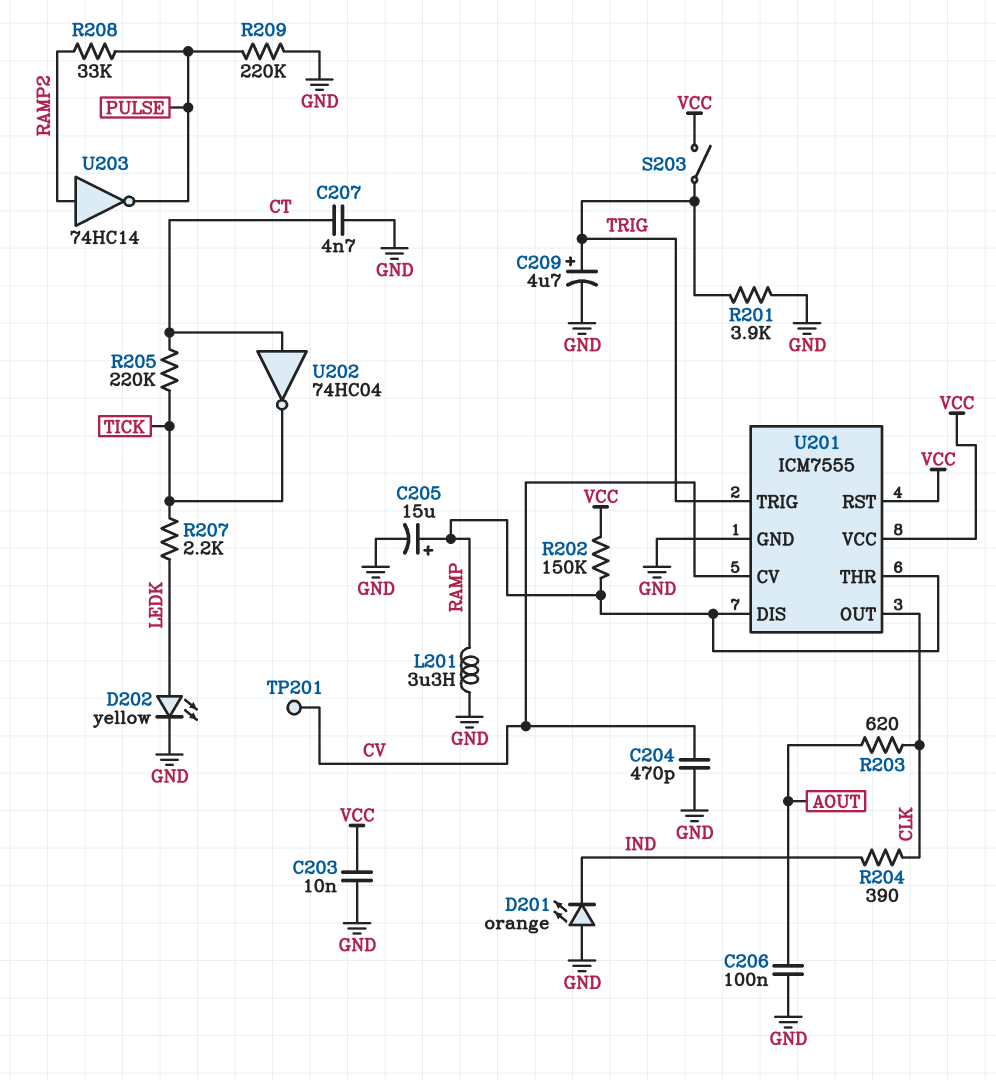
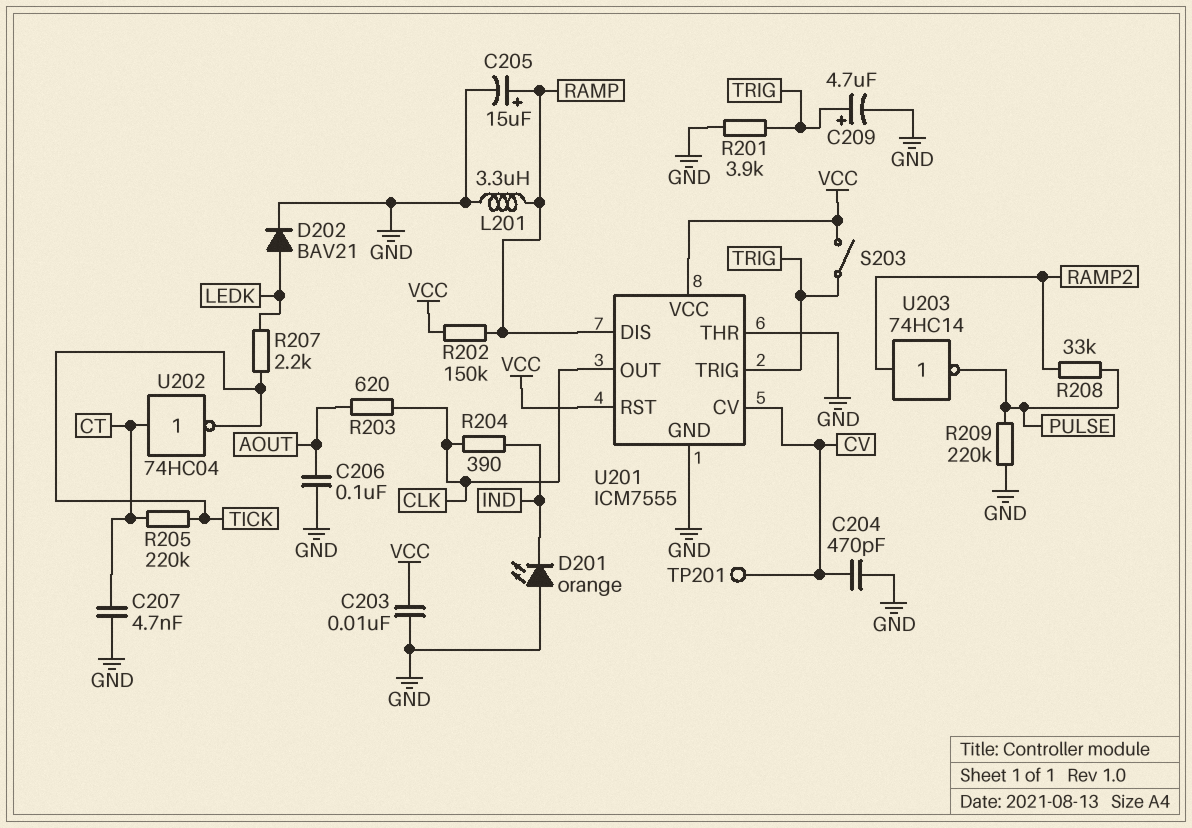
D202: LED yellow (A LEDK, K GND) -> diode BAV21 (A LEDK, K GND)
U201 pin THR: RAMP -> GND

